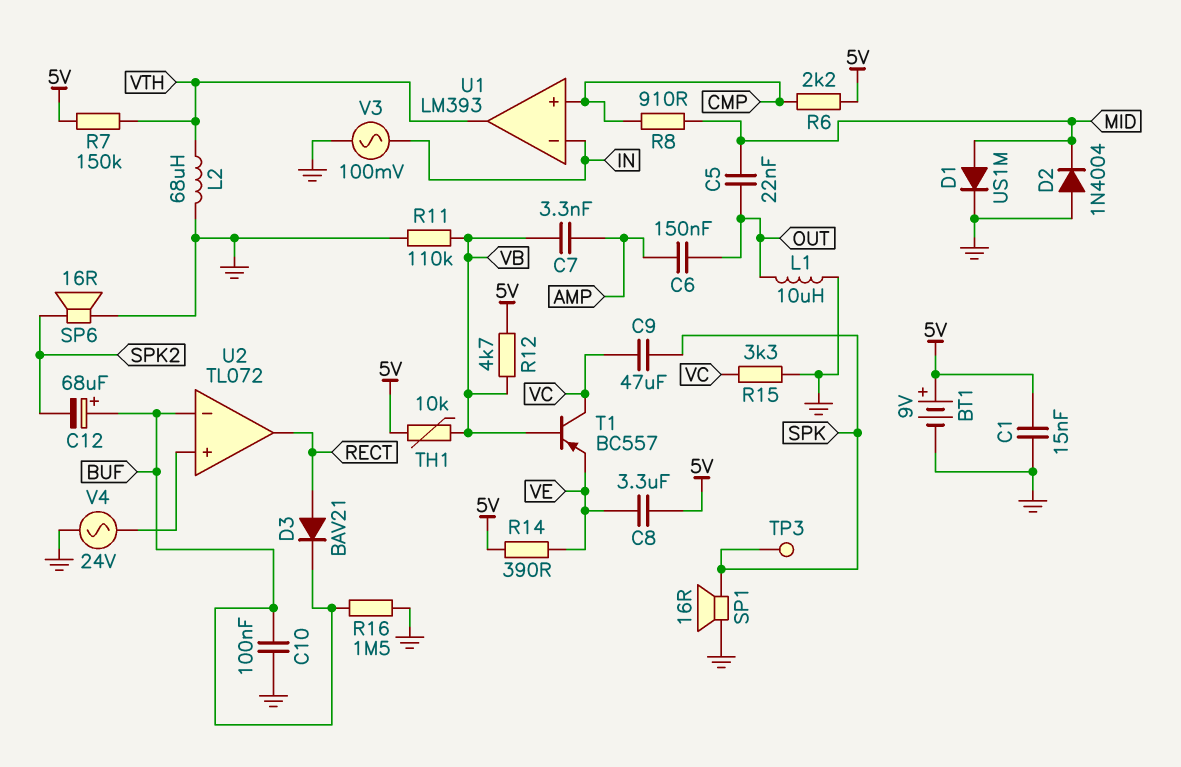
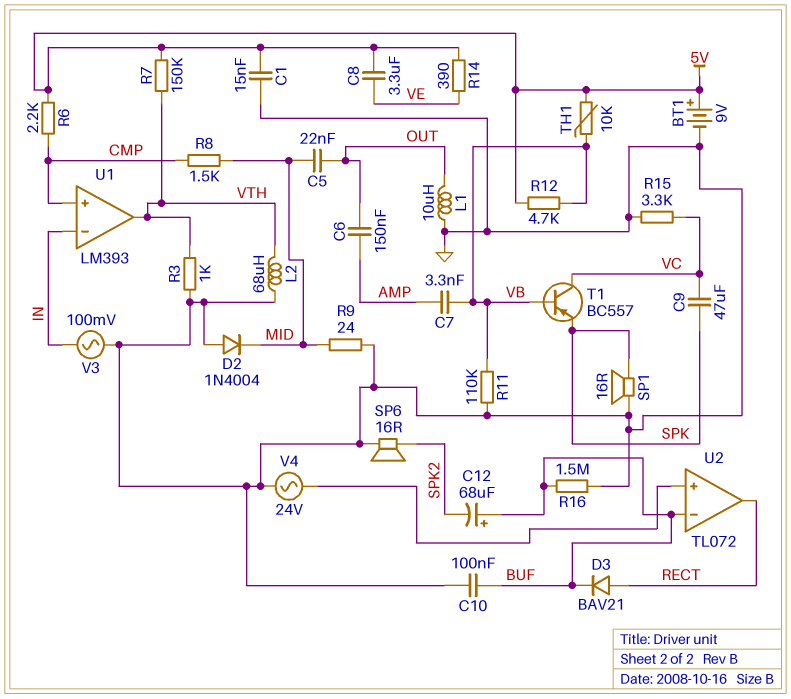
D1: diode US1M (A MID, K GND) -> none
R3: none -> 1k (GND, VTH)
R8: 910 (CMP, MID) -> 1.5k (CMP, MID)
R9: none -> 24 (GND, MID)
T1: PNP BC557 (B VB, C VC, E VE) -> PNP BC557 (B VB, C VC, E SPK)
TP3: test point (SPK) -> none

